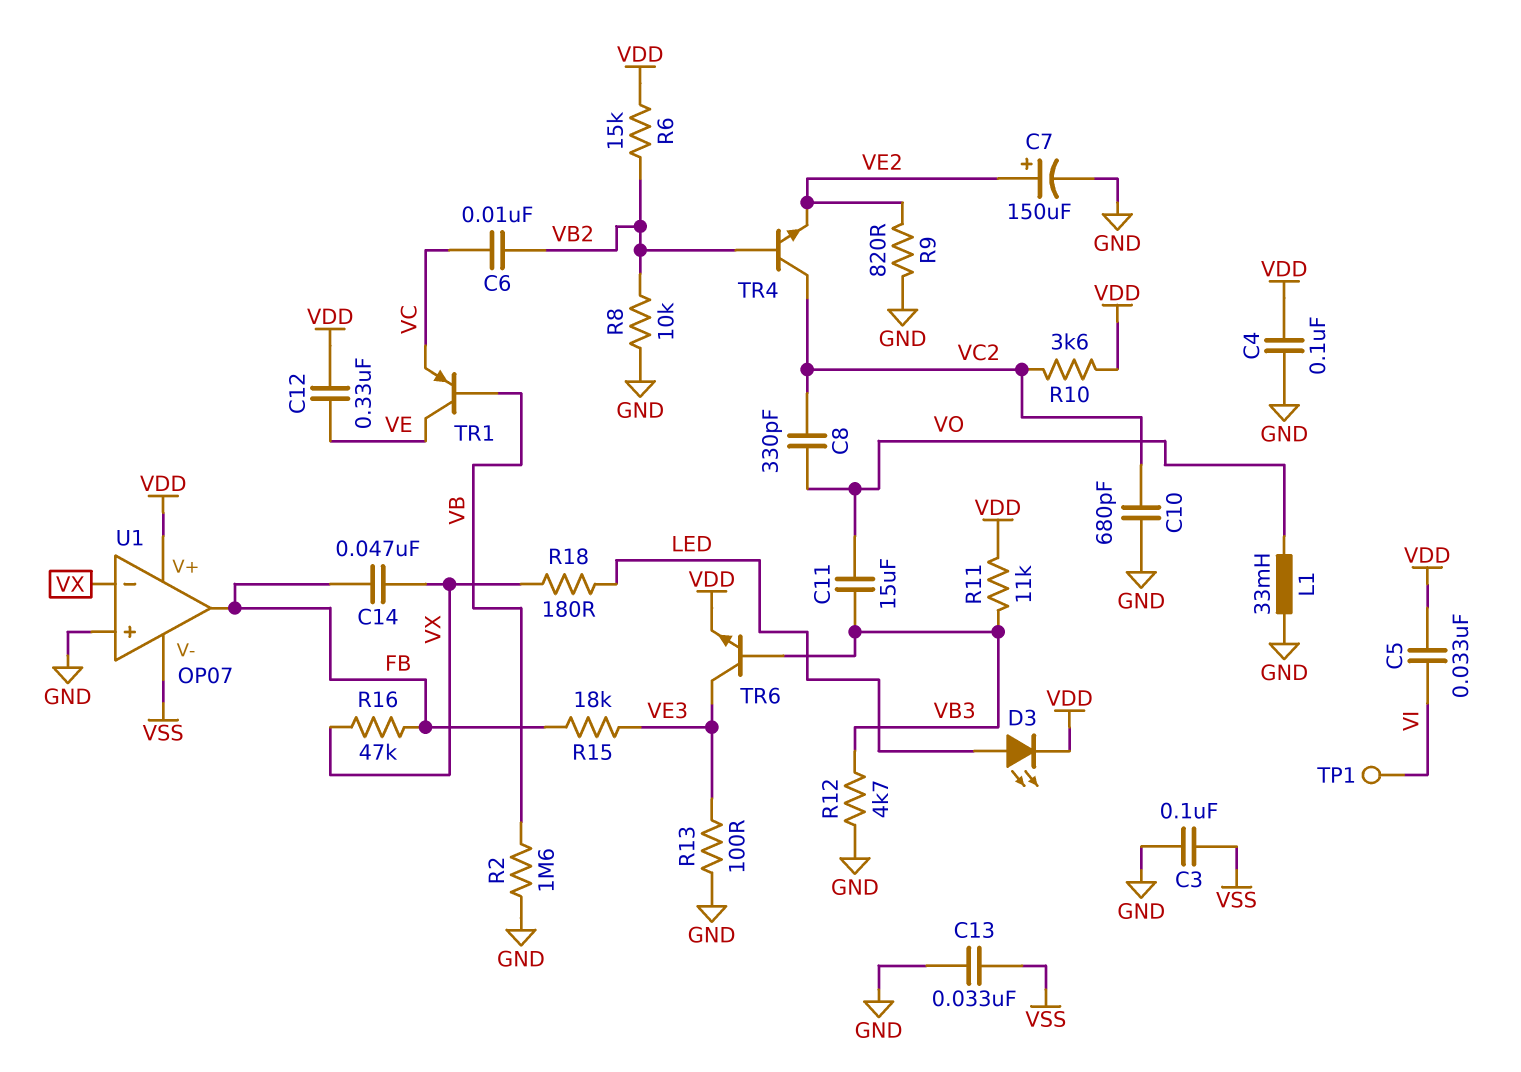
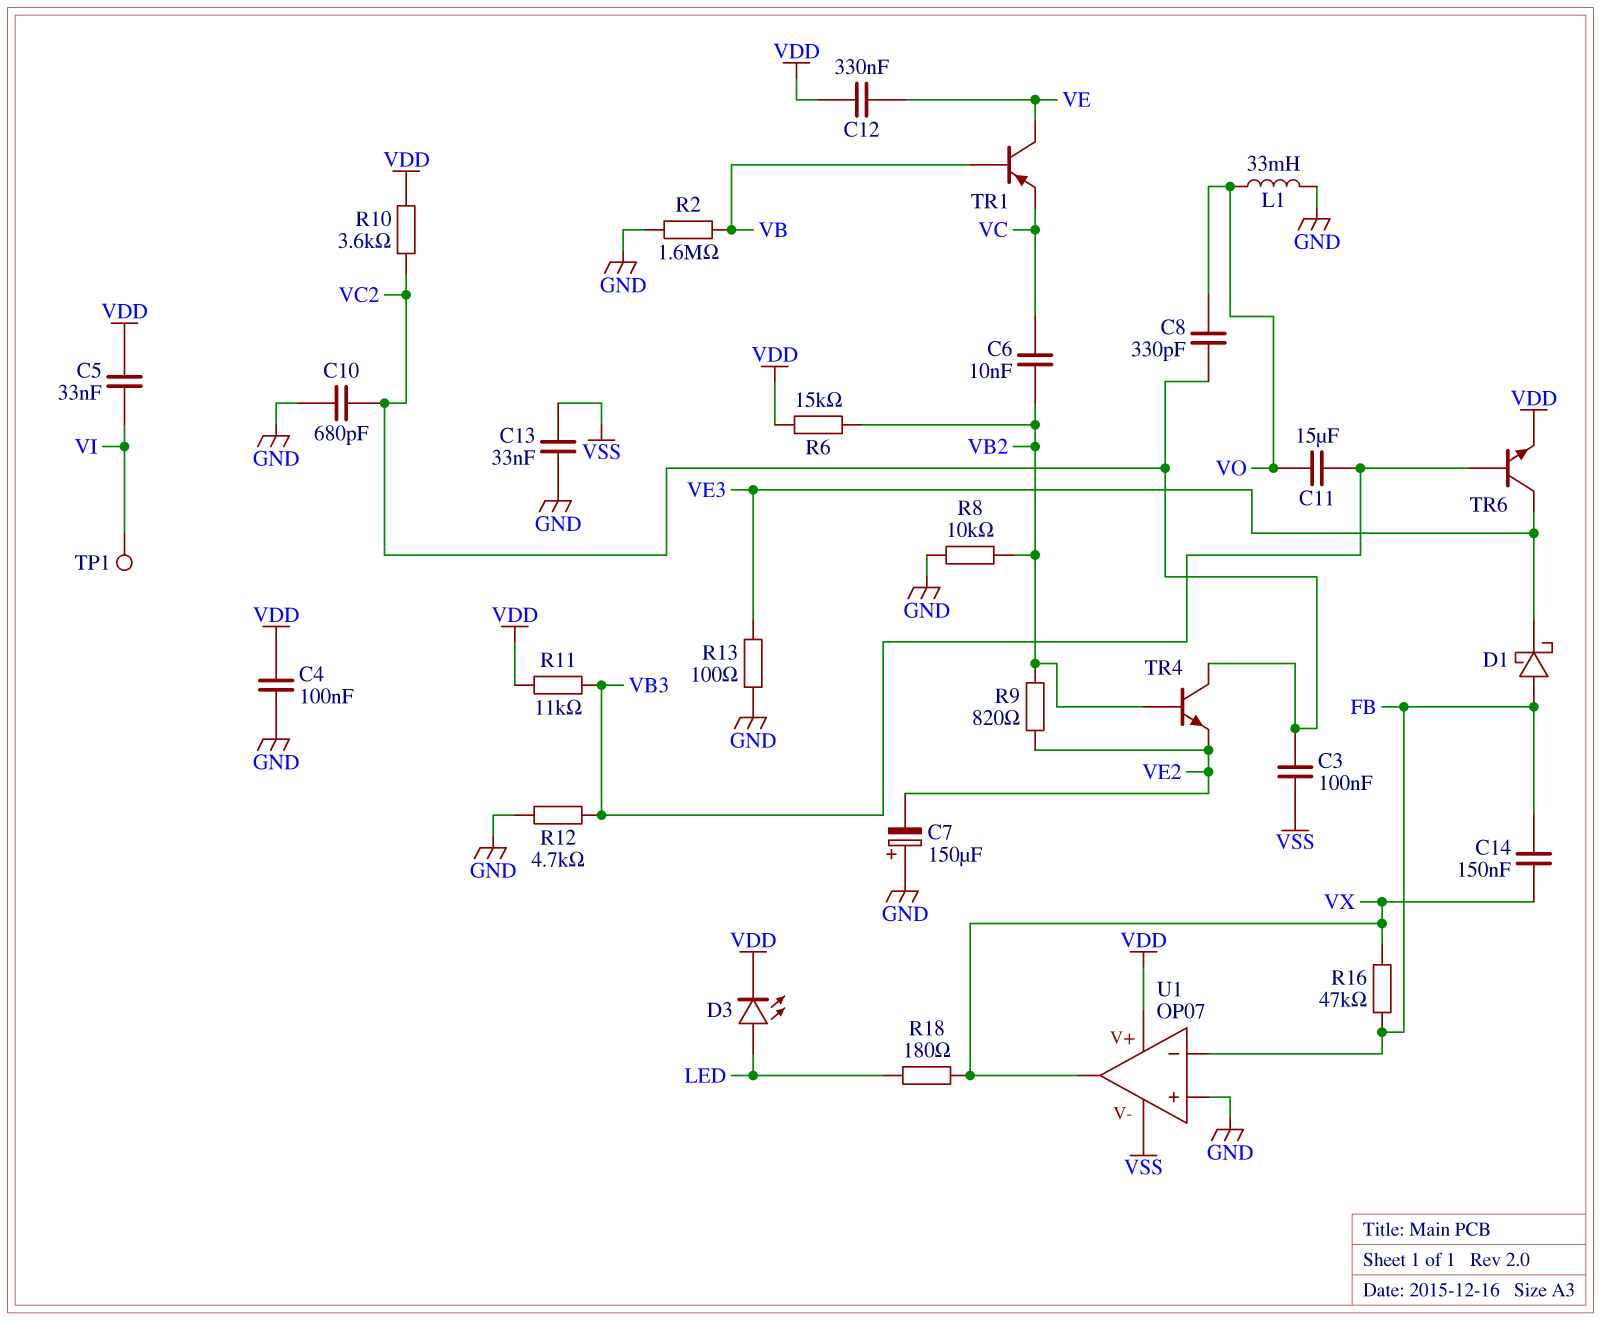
C3: 100nF (GND, VSS) -> 100nF (VC2, VSS)
C7: 150uF (plus VE2, minus GND) -> 150uF (plus GND, minus VE2)
C14: 47nF (FB, VX) -> 150nF (FB, VX)
D1: none -> schottky (A FB, K VE3)
R9: 820 (GND, VE2) -> 820 (VB2, VE2)
R15: 18k (FB, VE3) -> none
U1 pin in-: VX -> FB
U1 pin out: FB -> VX

